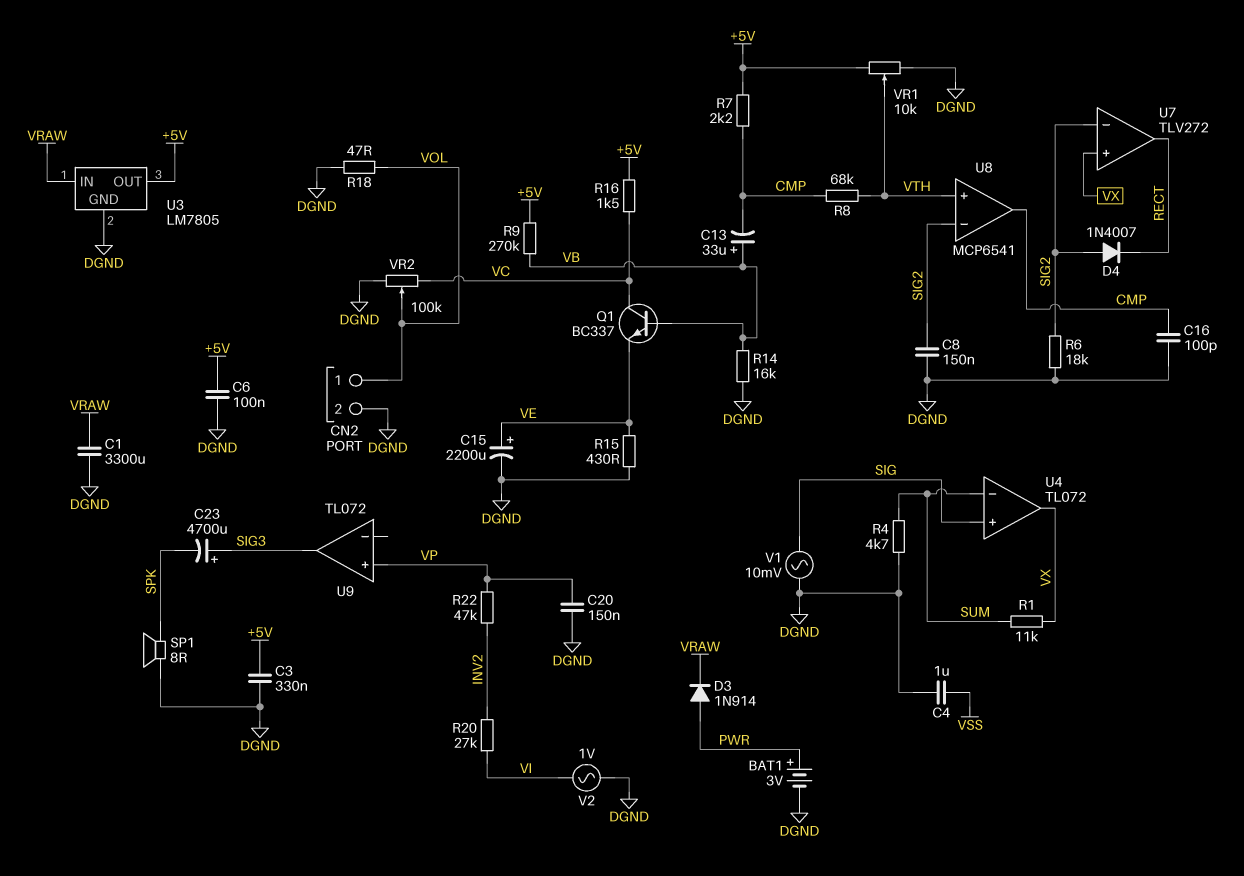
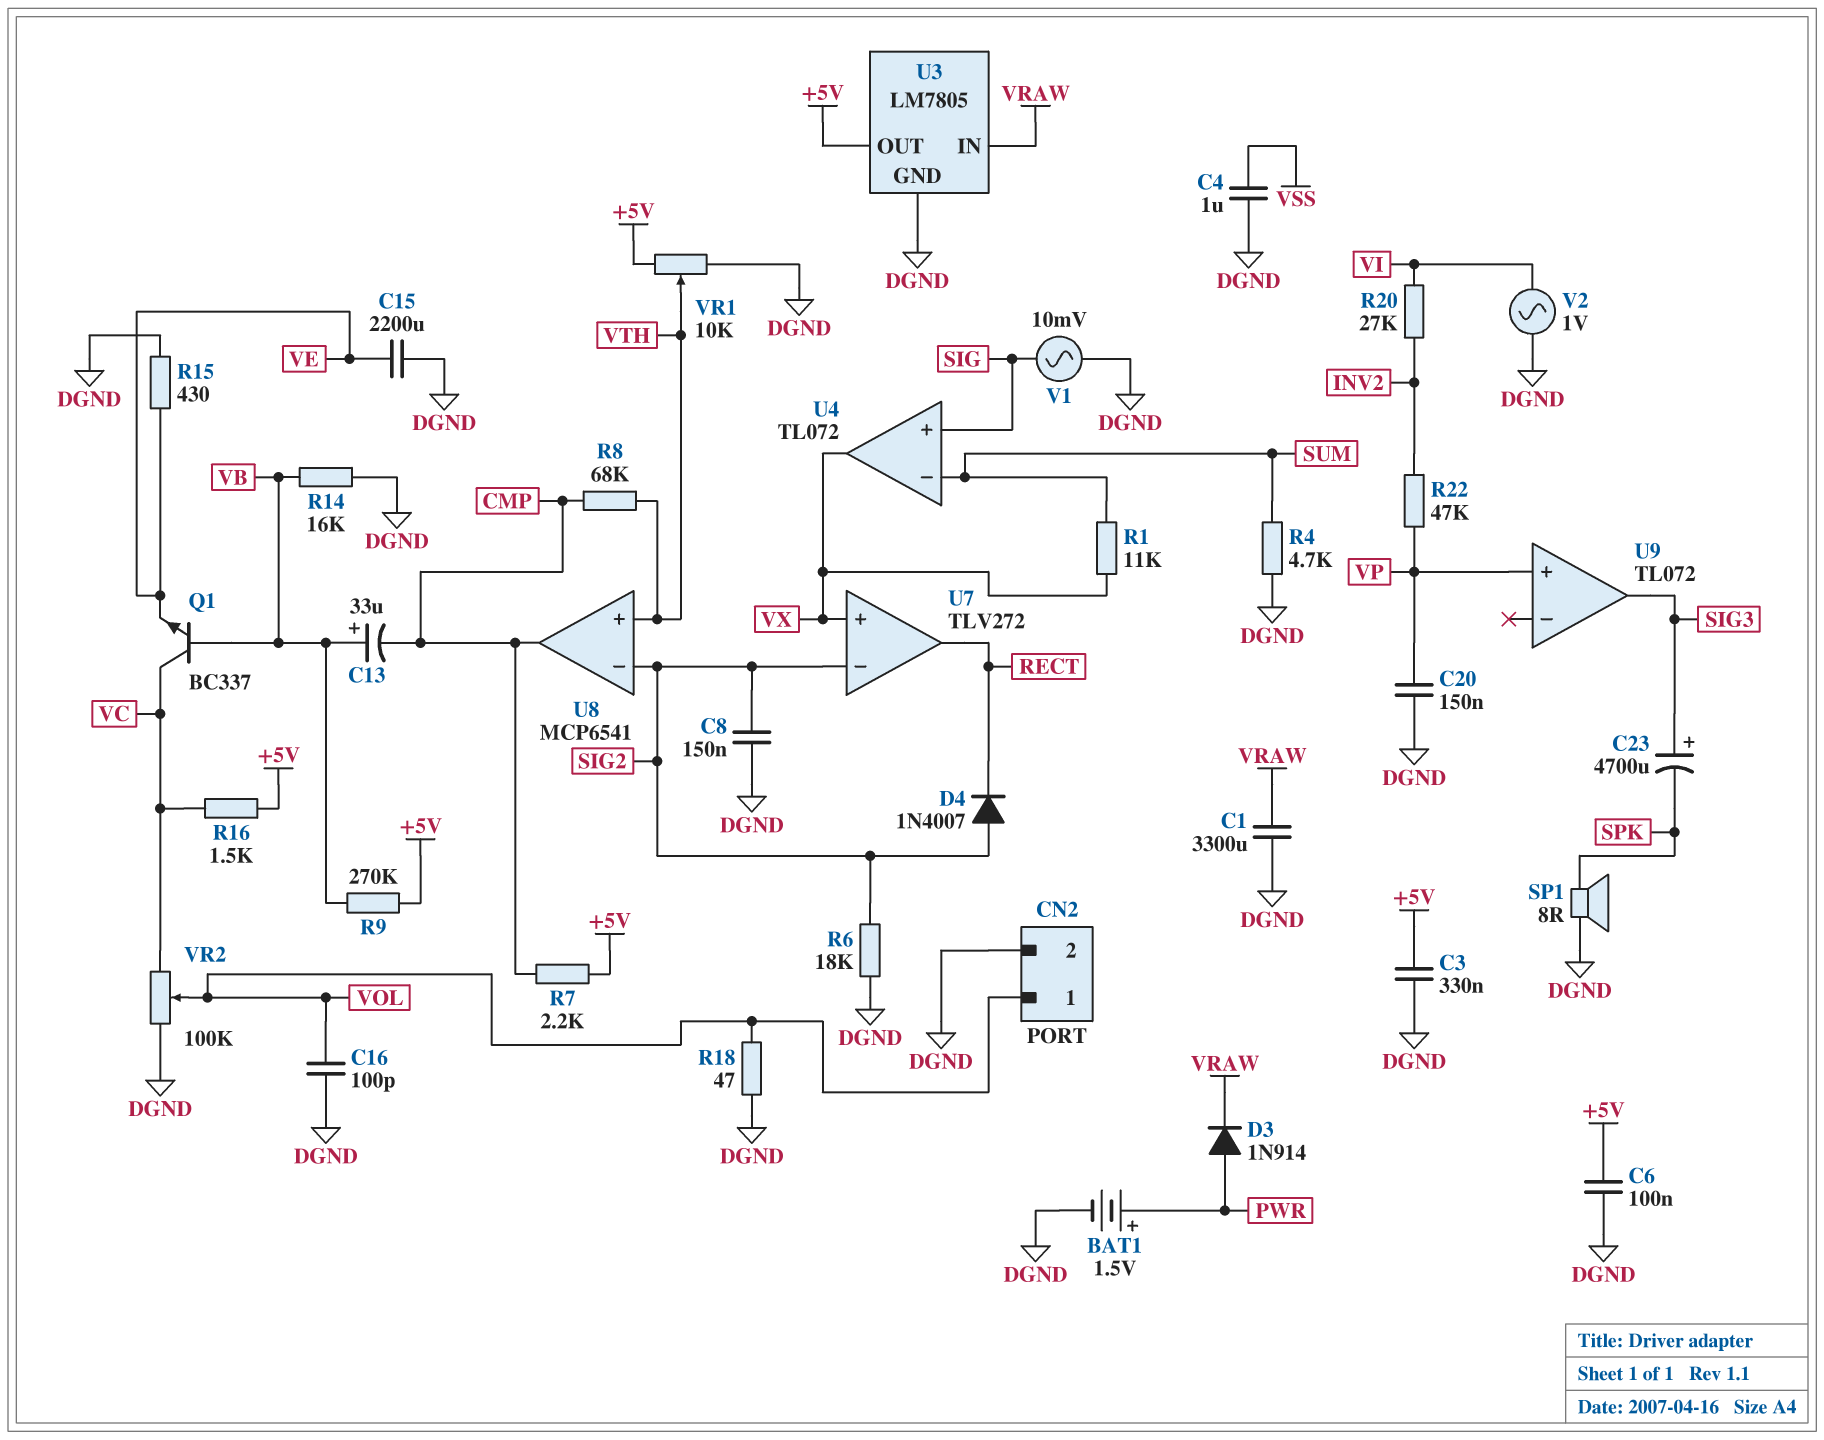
BAT1: 3V (plus PWR, minus DGND) -> 1.5V (plus PWR, minus DGND)
C15: 2200uF (plus VE, minus DGND) -> 2200uF (DGND, VE)
C16: 100pF (CMP, DGND) -> 100pF (DGND, VOL)

